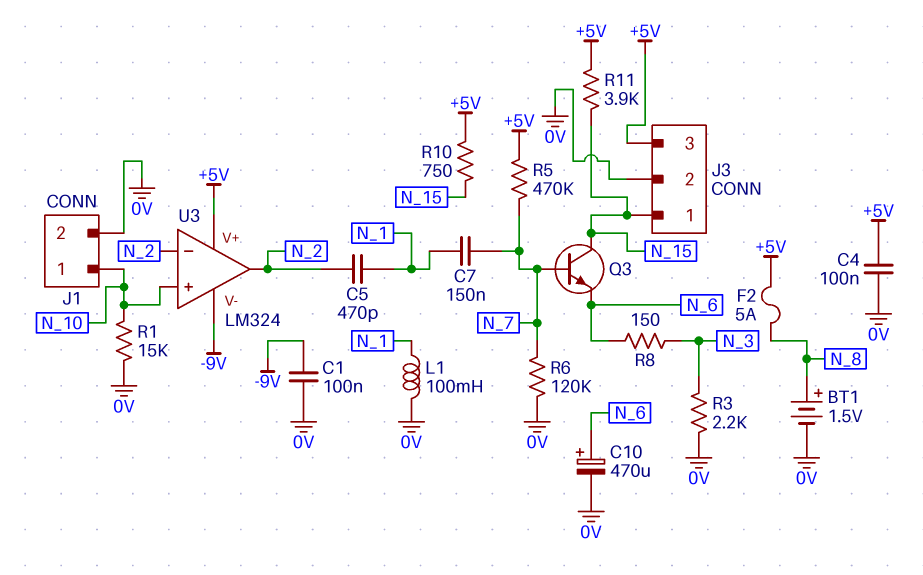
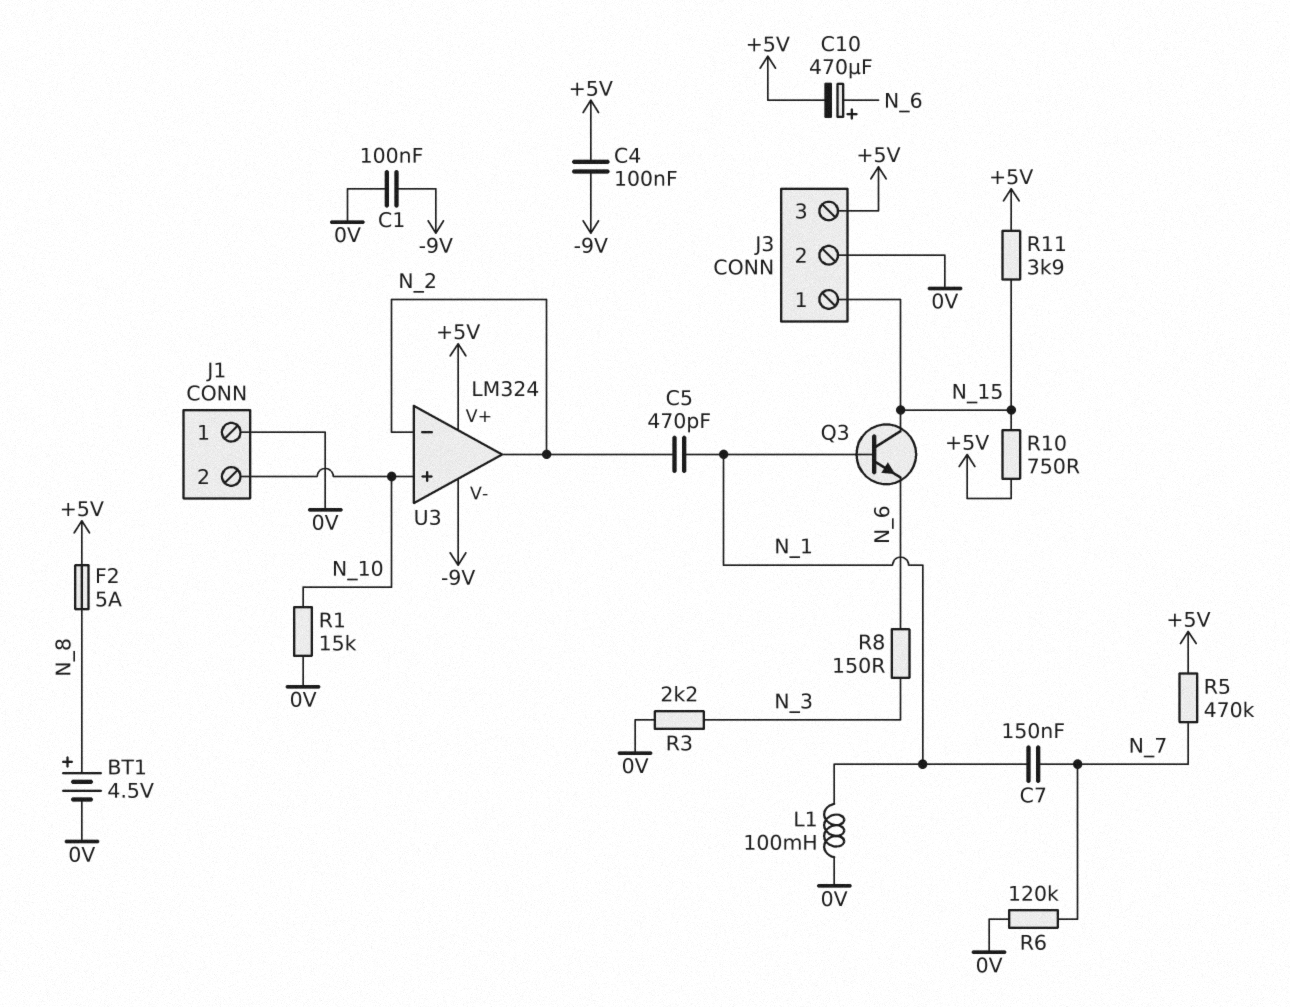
BT1: 1.5V (plus N_8, minus 0V) -> 4.5V (plus N_8, minus 0V)
C4: 100nF (+5V, 0V) -> 100nF (+5V, -9V)
C10: 470uF (plus N_6, minus 0V) -> 470uF (plus N_6, minus +5V)
J1 pin 1: N_10 -> 0V
J1 pin 2: 0V -> N_10
Q3: NPN (B N_7, C N_15, E N_6) -> NPN (B N_1, C N_15, E N_6)

